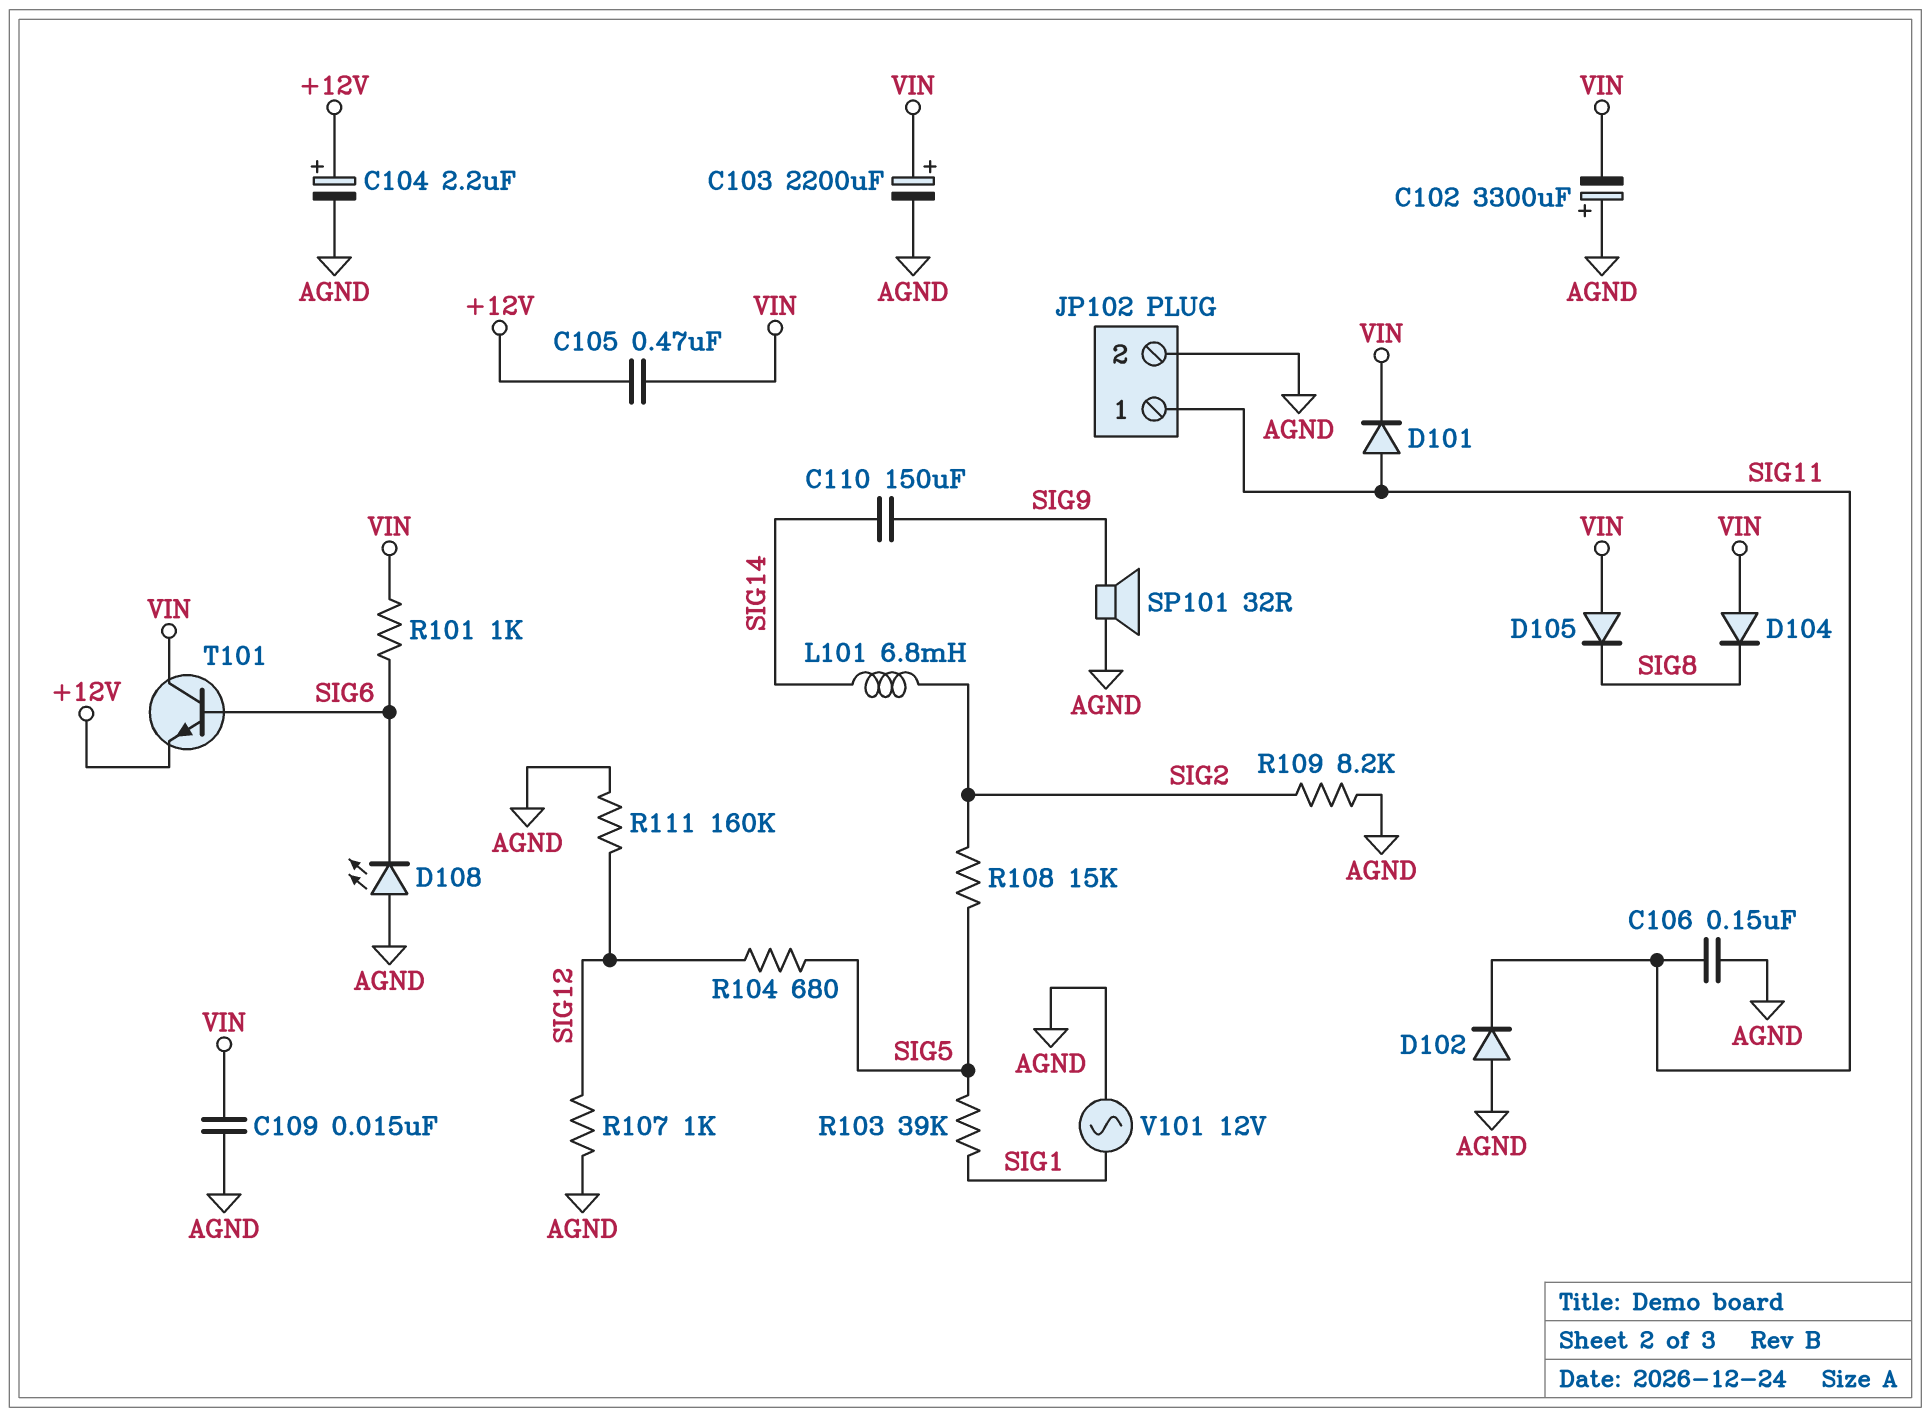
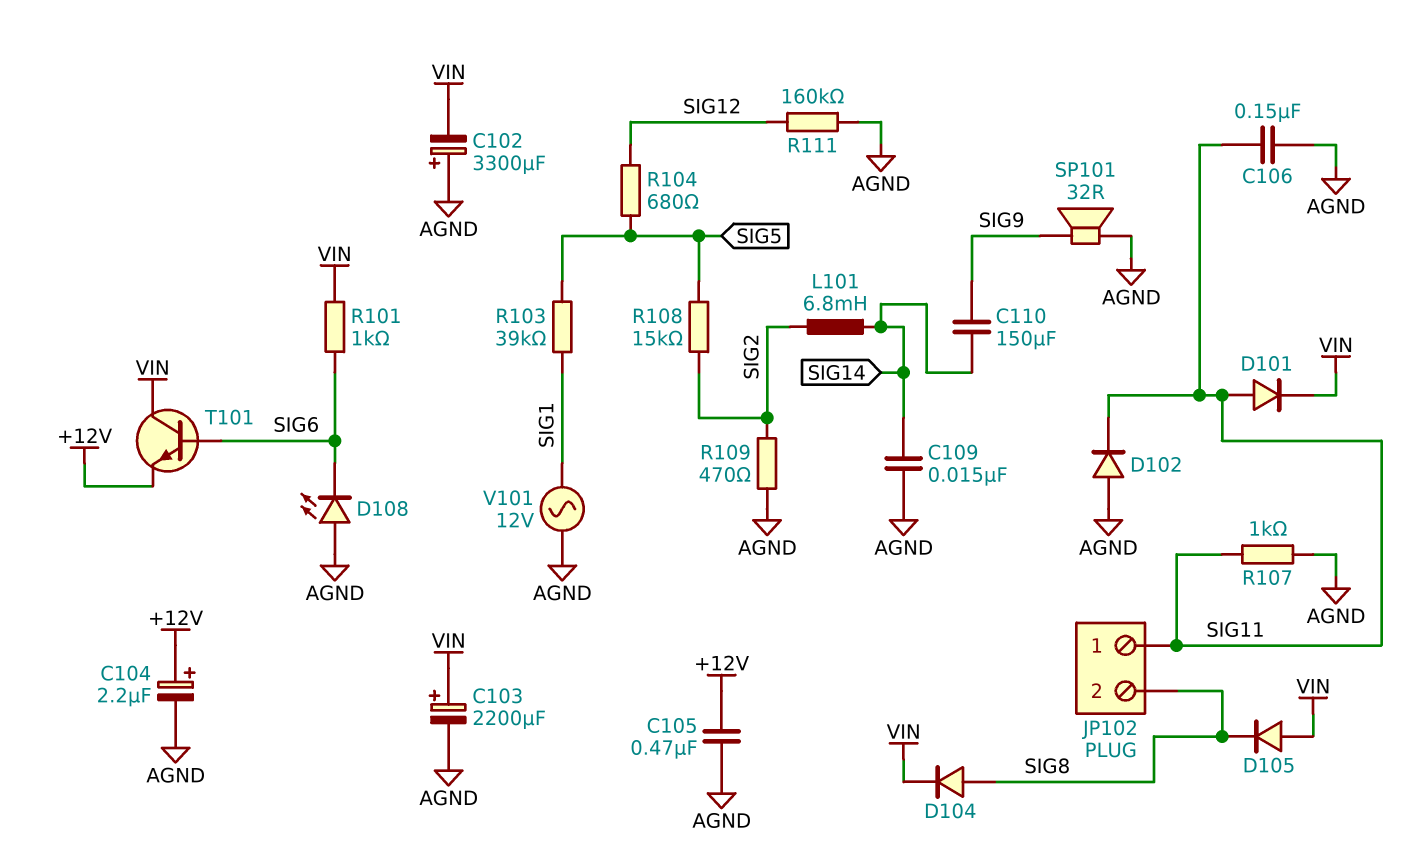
C105: 470nF (+12V, VIN) -> 470nF (+12V, AGND)
C109: 15nF (AGND, VIN) -> 15nF (AGND, SIG14)
D104: diode (A VIN, K SIG8) -> diode (A SIG8, K VIN)
JP102 pin 2: AGND -> SIG8
R107: 1k (AGND, SIG12) -> 1k (AGND, SIG11)
R109: 8.2k (AGND, SIG2) -> 470 (AGND, SIG2)

